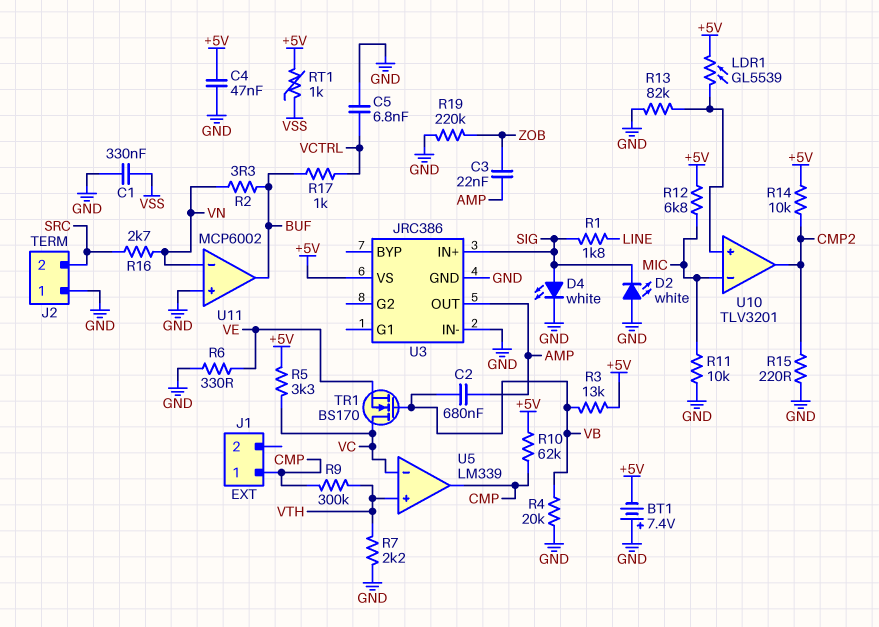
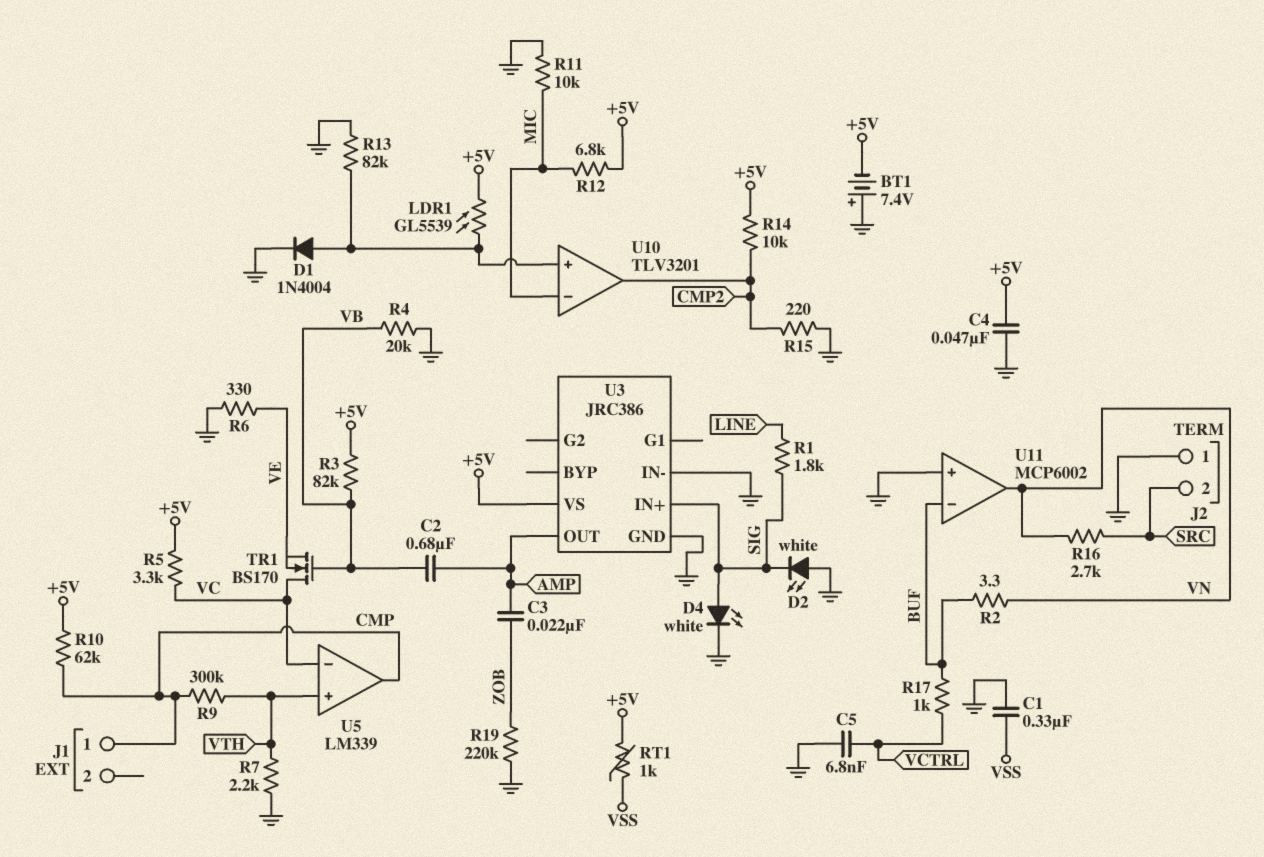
D1: none -> diode 1N4004 (A U10/in+, K GND)
R3: 13k (+5V, VB) -> 82k (+5V, VB)
U11 pin in-: VN -> BUF
U11 pin out: BUF -> VN

